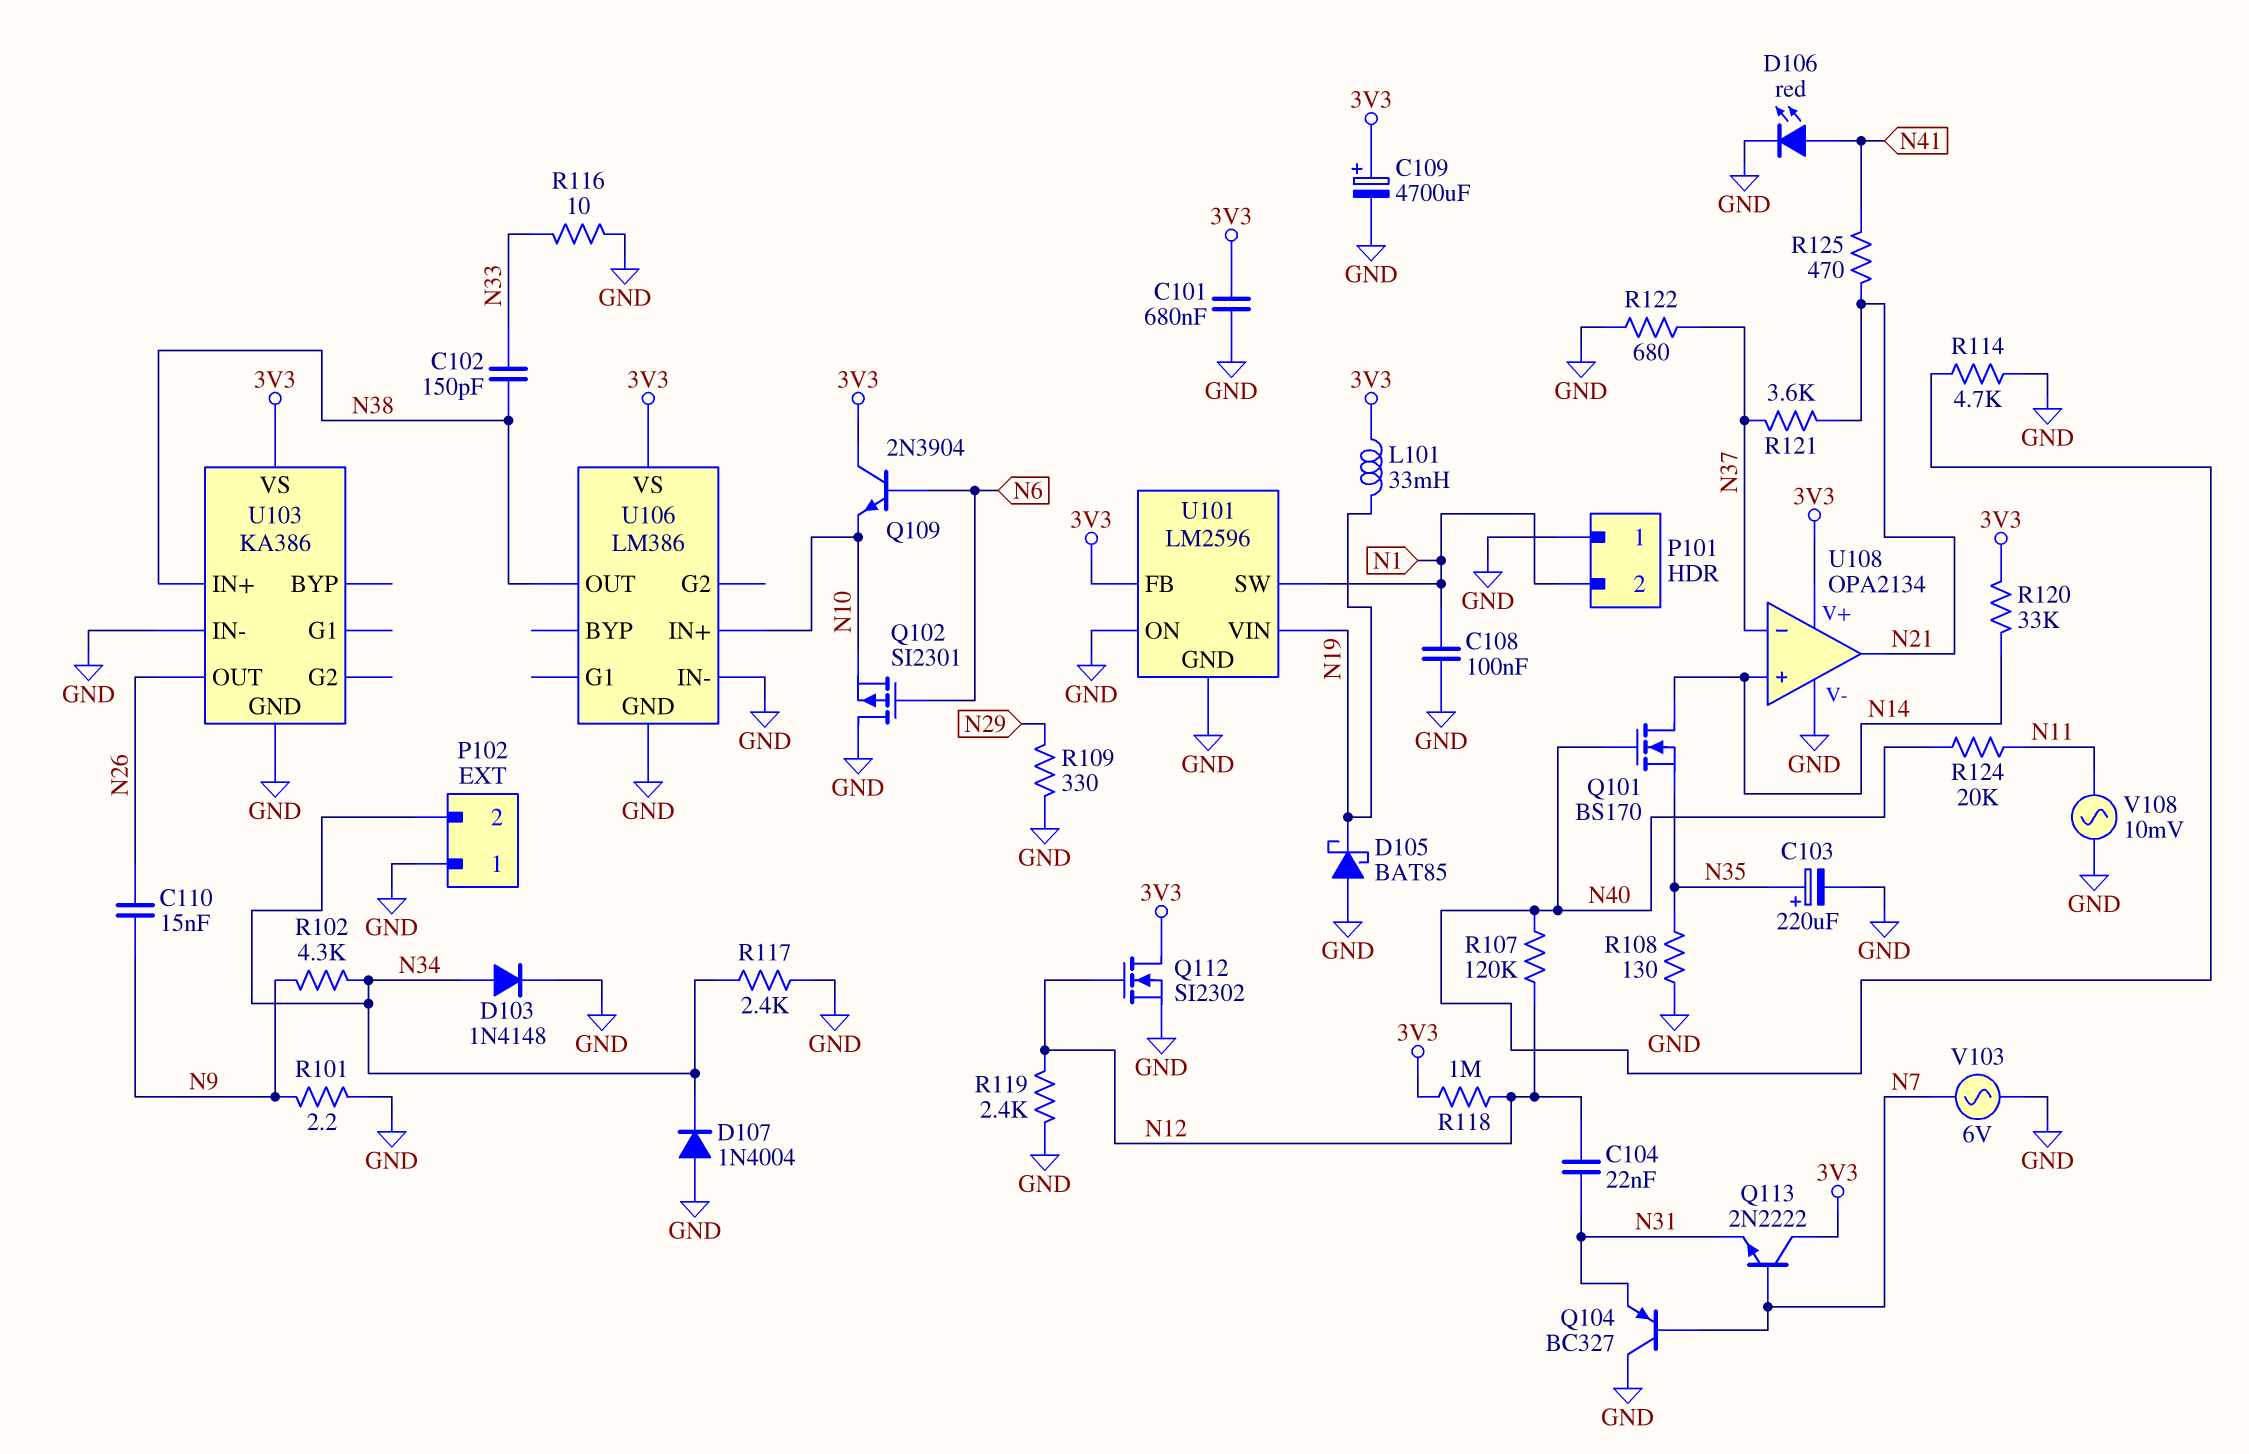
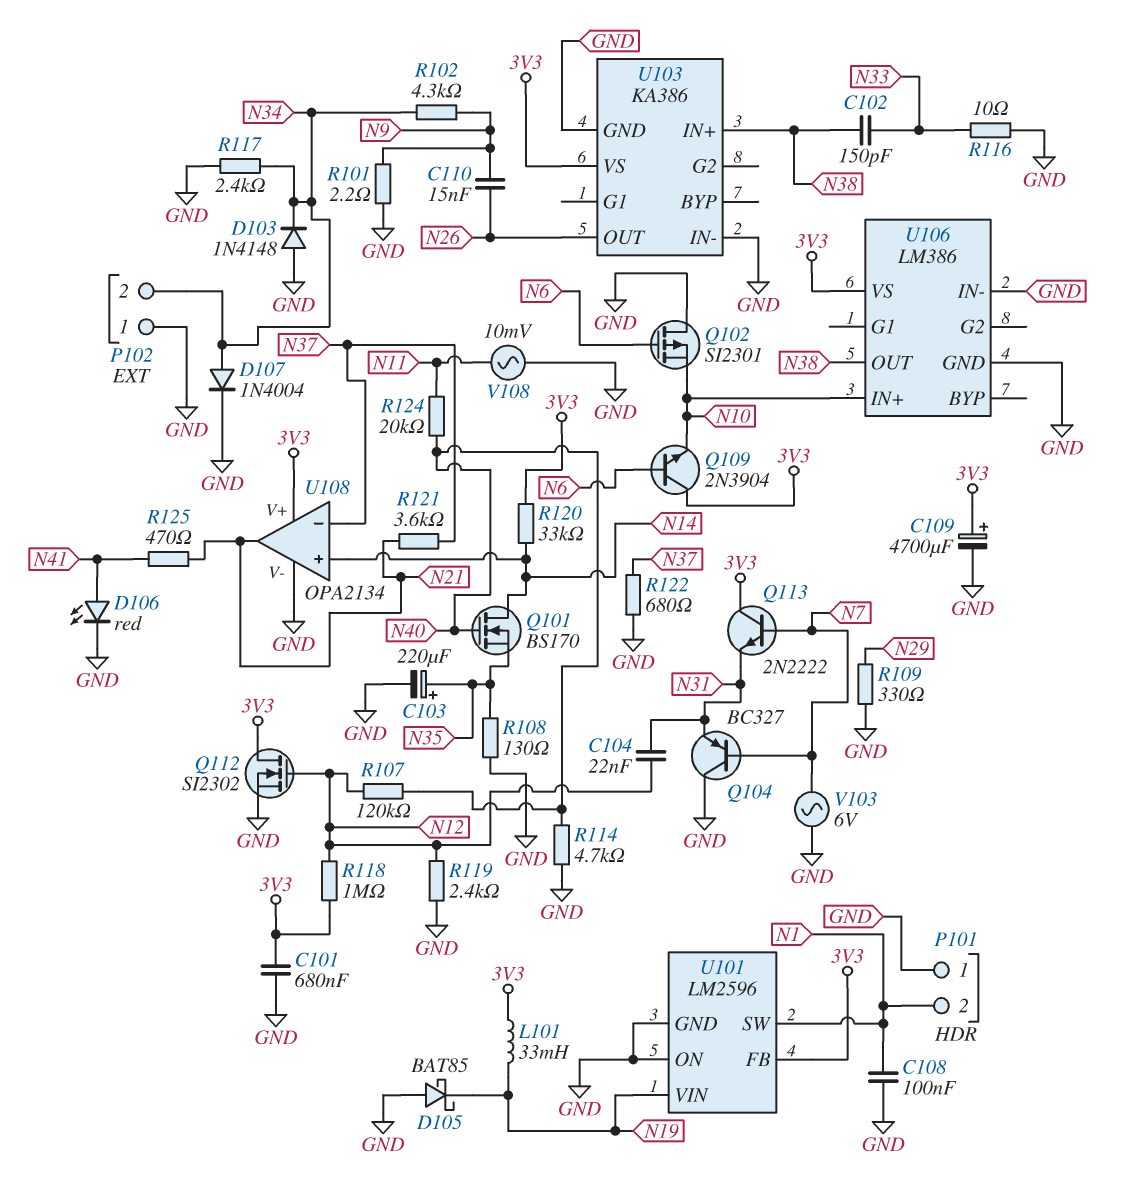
D103: diode 1N4148 (A N34, K GND) -> diode 1N4148 (A GND, K N34)
D107: diode 1N4004 (A GND, K N34) -> diode 1N4004 (A N34, K GND)

